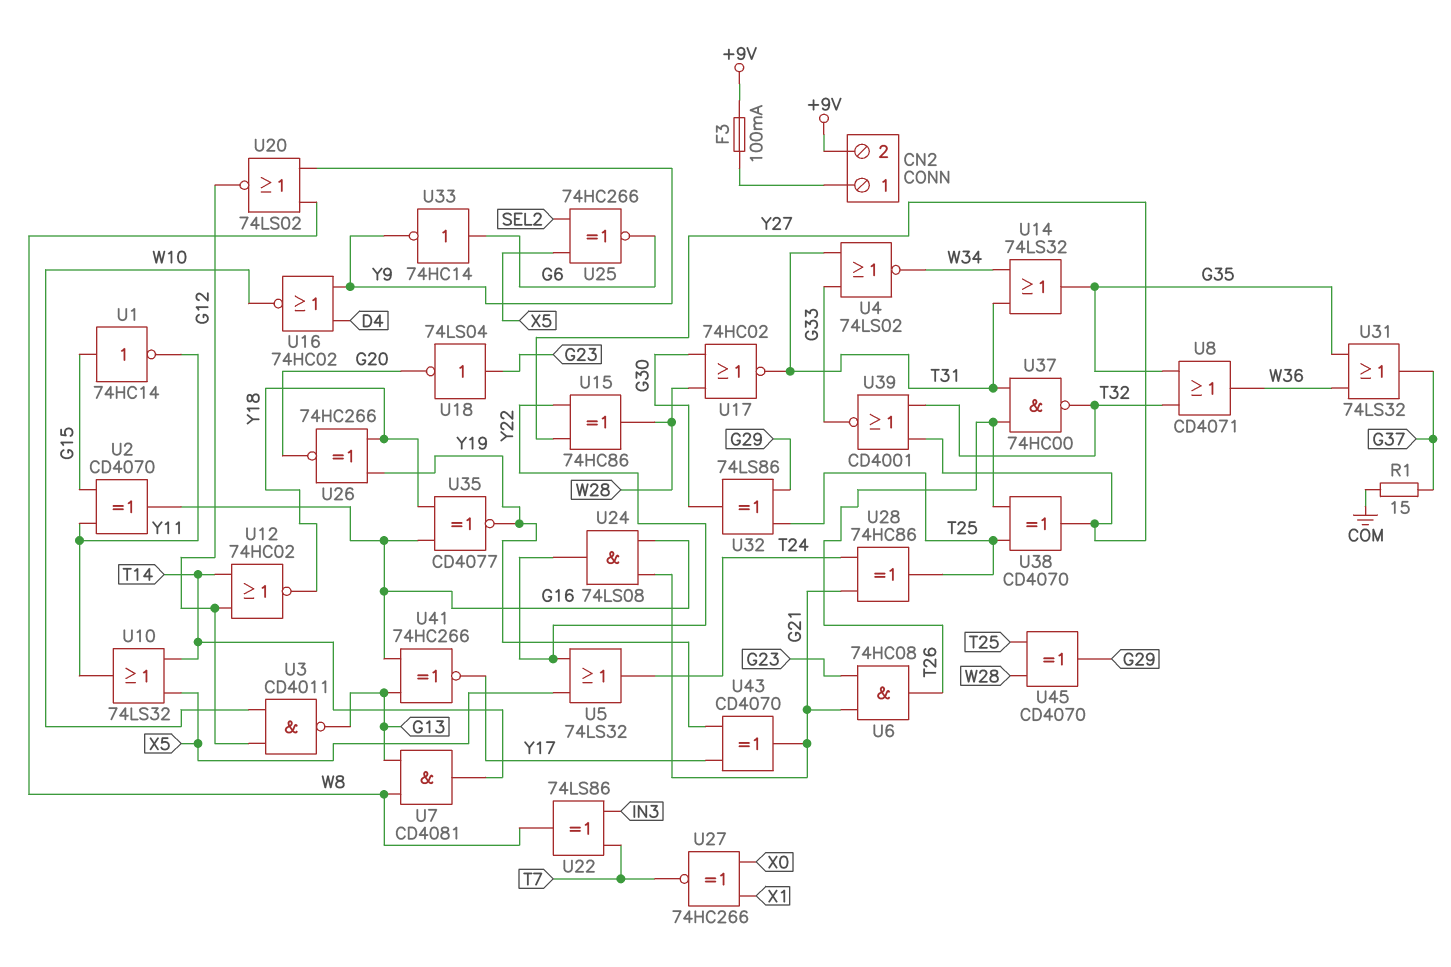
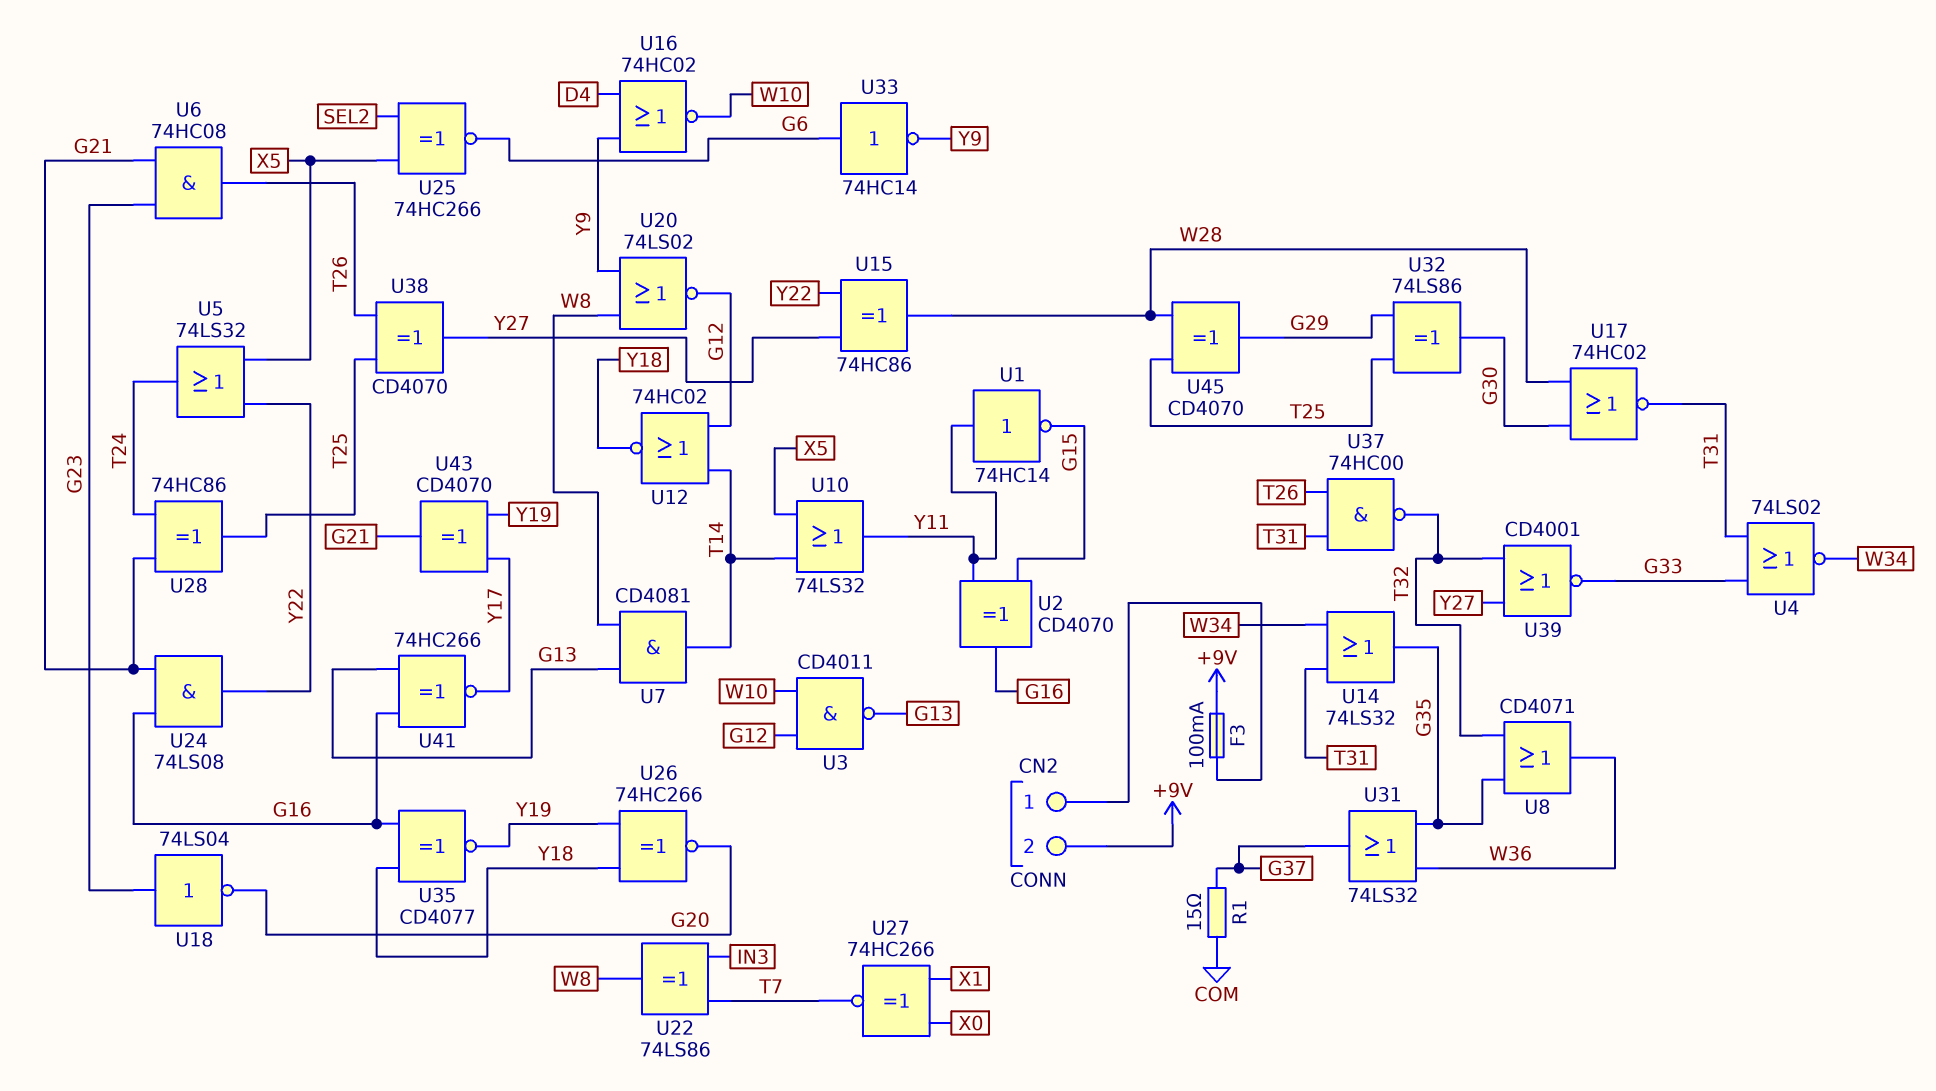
U1: NOT 74HC14 (in G15, out Y11) -> NOT 74HC14 (in Y11, out G15)

